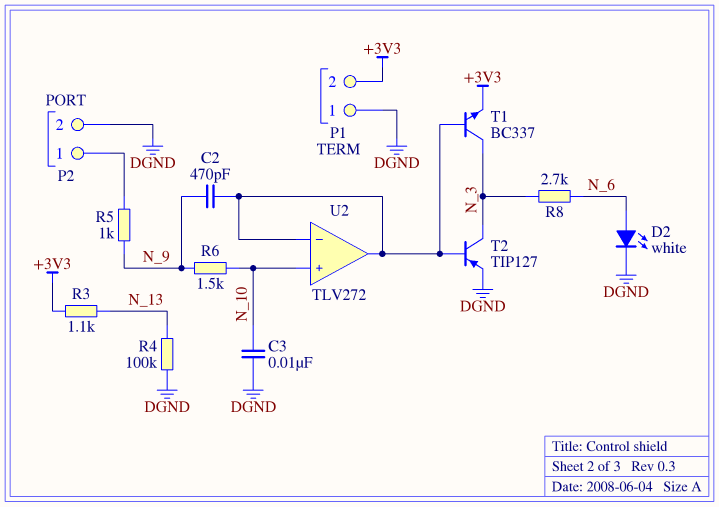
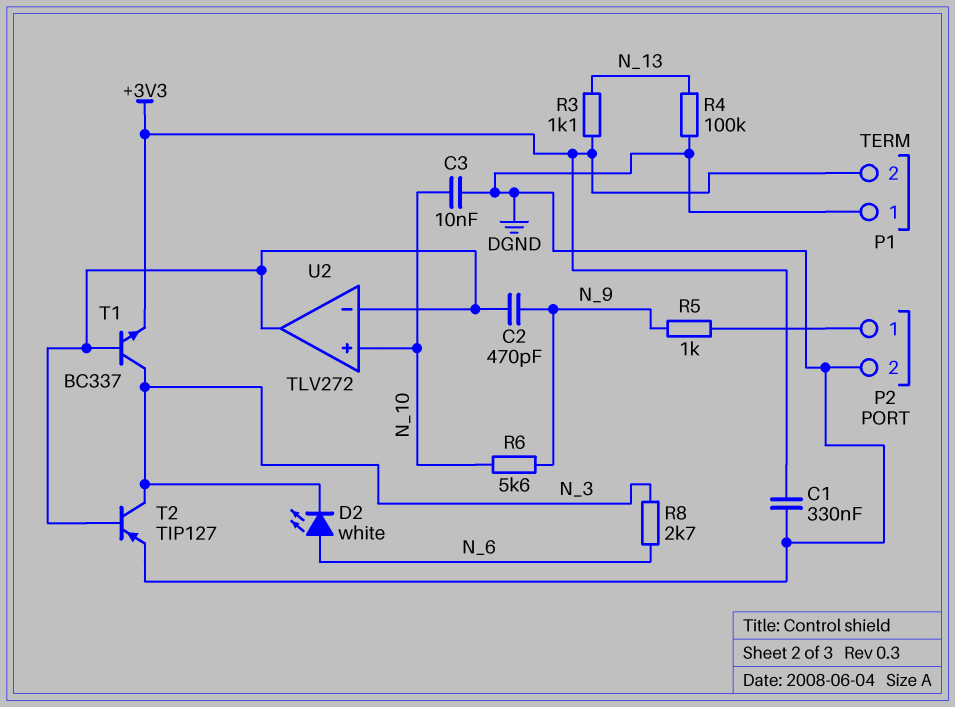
C1: none -> 330nF (+3V3, DGND)
D2: LED white (A N_6, K DGND) -> LED white (A N_6, K N_3)
R6: 1.5k (N_9, N_10) -> 5.6k (N_9, N_10)

